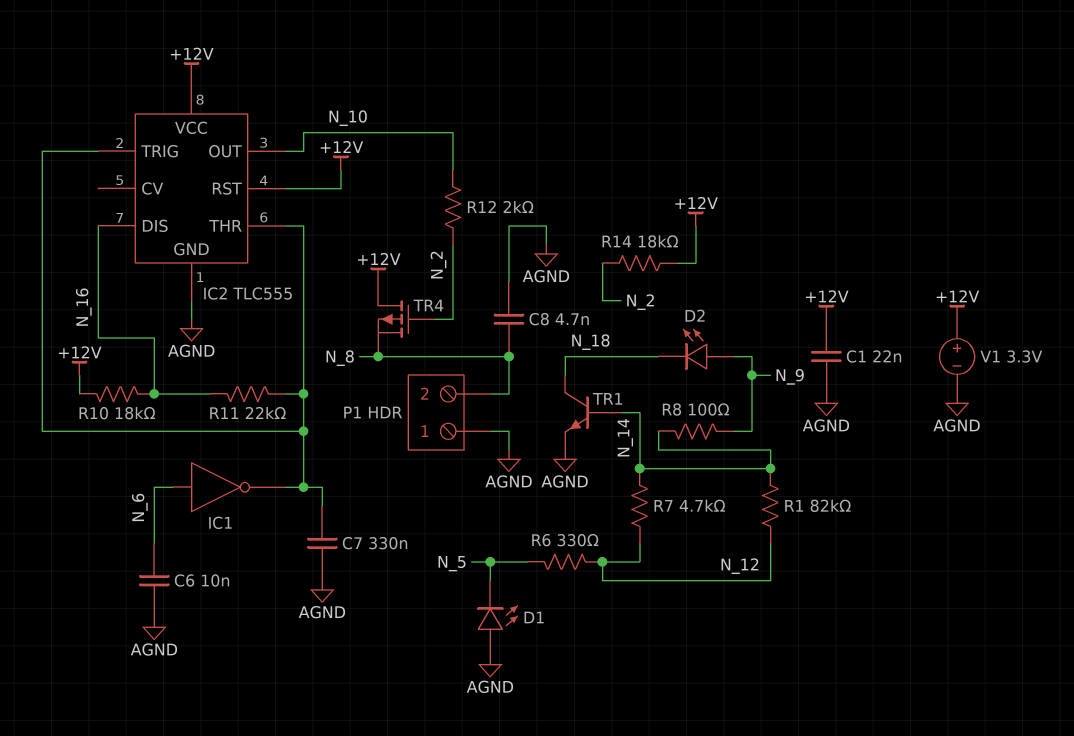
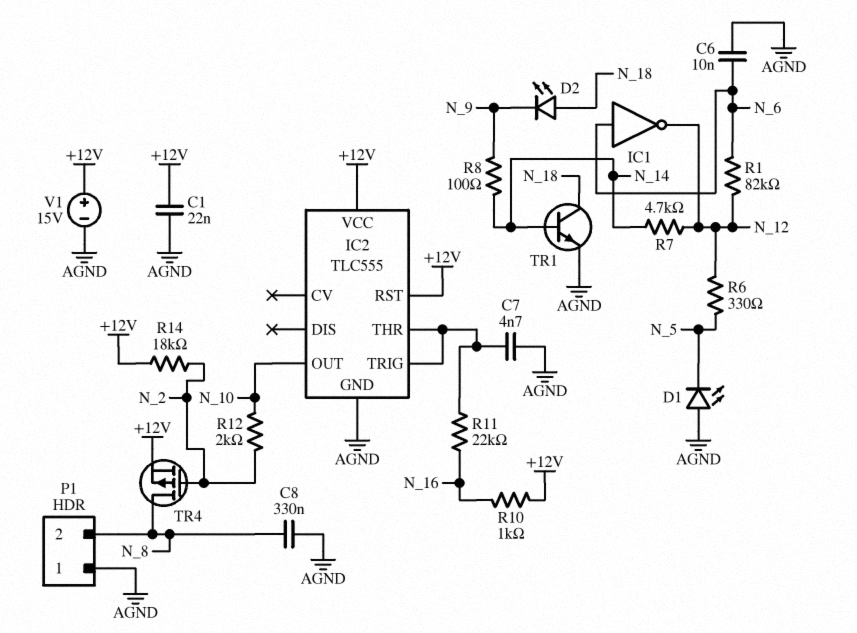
C7: 330nF (AGND, IC2/THR) -> 4.7nF (AGND, IC2/THR)
C8: 4.7nF (AGND, N_8) -> 330nF (AGND, N_8)
D2: LED (A N_9, K N_18) -> LED (A N_18, K N_9)
IC1: NOT (in N_6, out IC2/THR) -> NOT (in N_6, out N_12)
IC2 pin DIS: N_16 -> none
R1: 82k (N_12, N_14) -> 82k (N_6, N_12)
R10: 18k (+12V, N_16) -> 1k (+12V, N_16)
TR4: PMOS (G N_2, D +12V, S N_8) -> PMOS (G N_2, D N_8, S +12V)
V1: 3.3V (plus +12V, minus AGND) -> 15V (plus +12V, minus AGND)

